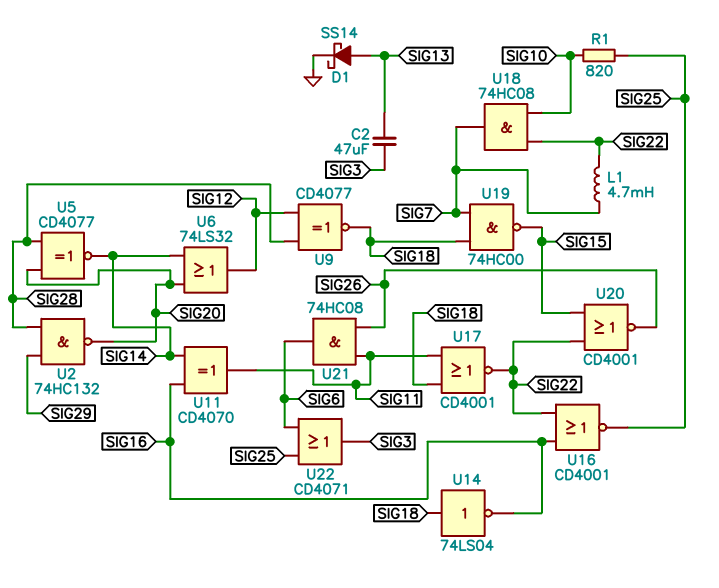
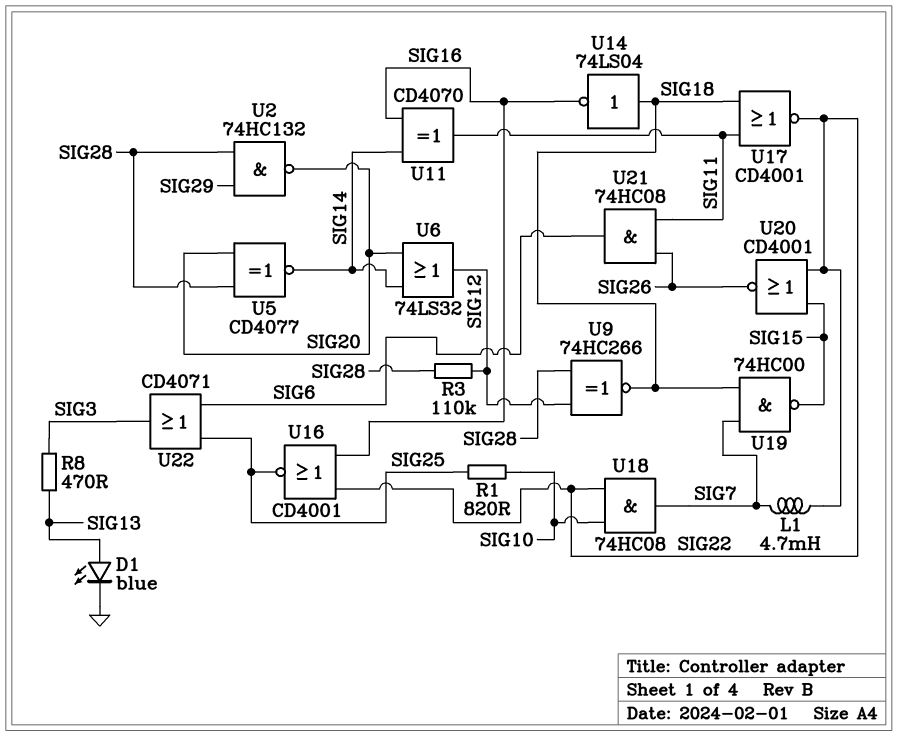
C2: 47uF (SIG3, SIG13) -> none
D1: schottky SS14 (A SIG13, K GND) -> LED blue (A SIG13, K GND)
R3: none -> 110k (SIG12, SIG28)
R8: none -> 470 (SIG3, SIG13)
U9: XNOR CD4077 (in SIG12, in SIG28, out SIG18) -> XNOR 74HC266 (in SIG12, in SIG28, out SIG18)

